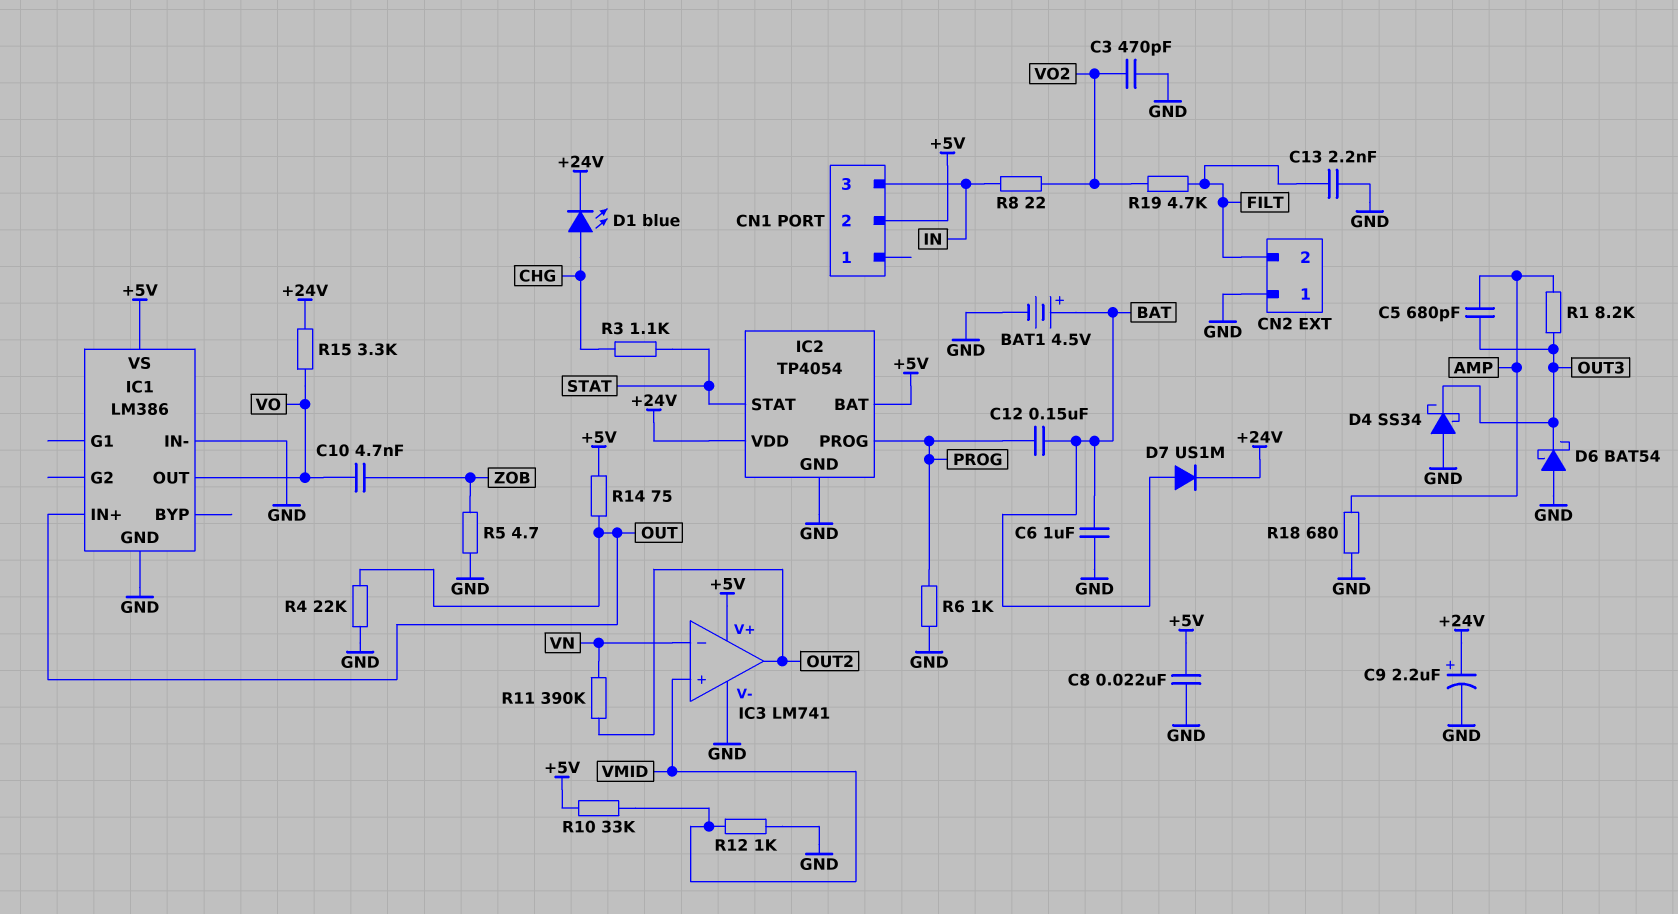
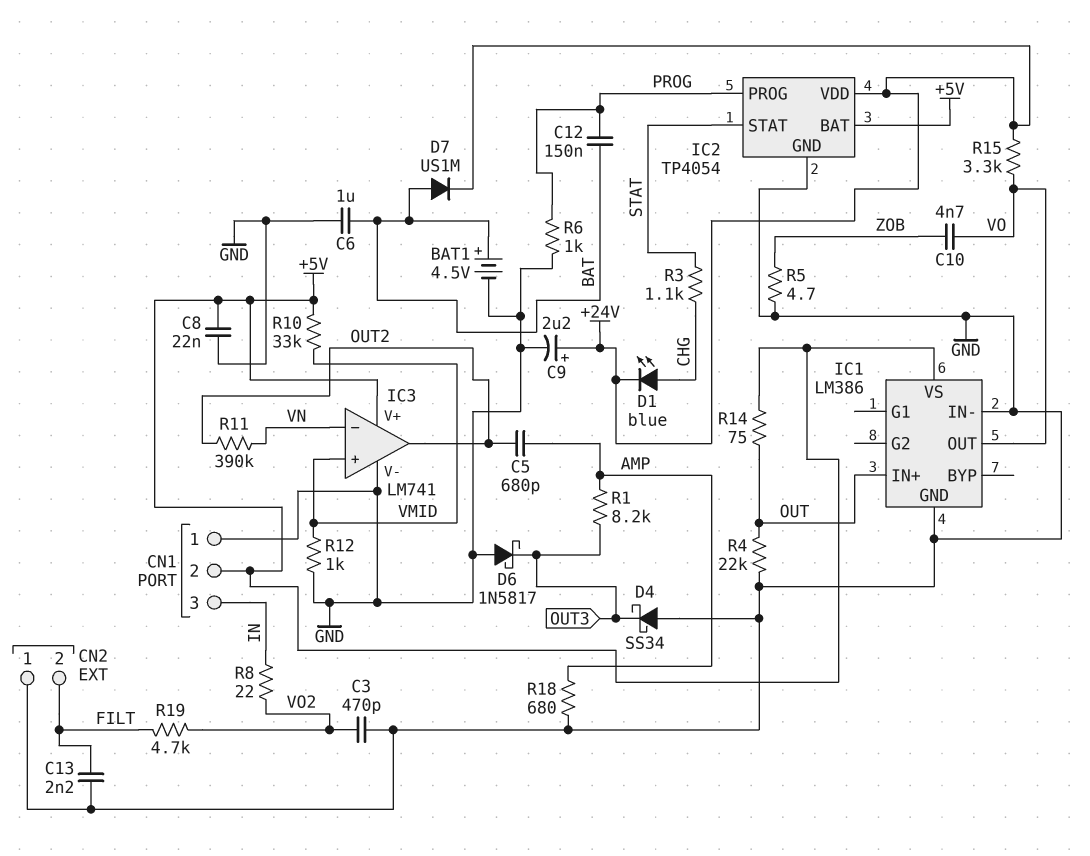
C5: 680pF (AMP, OUT3) -> 680pF (AMP, OUT2)
CN1 pin 1: none -> GND
D6: schottky BAT54 (A GND, K OUT3) -> schottky 1N5817 (A GND, K OUT3)

